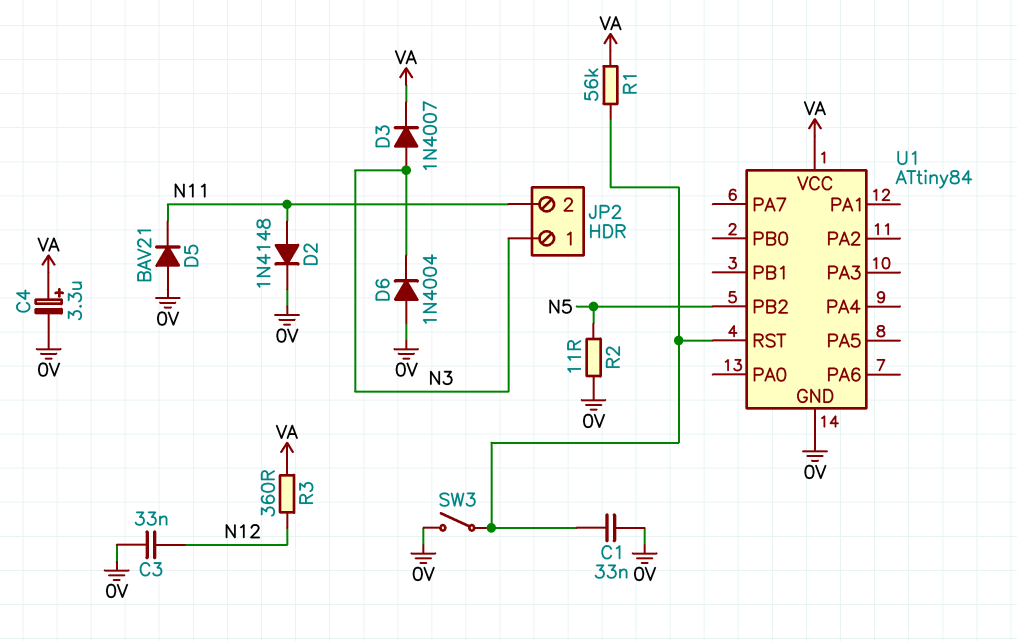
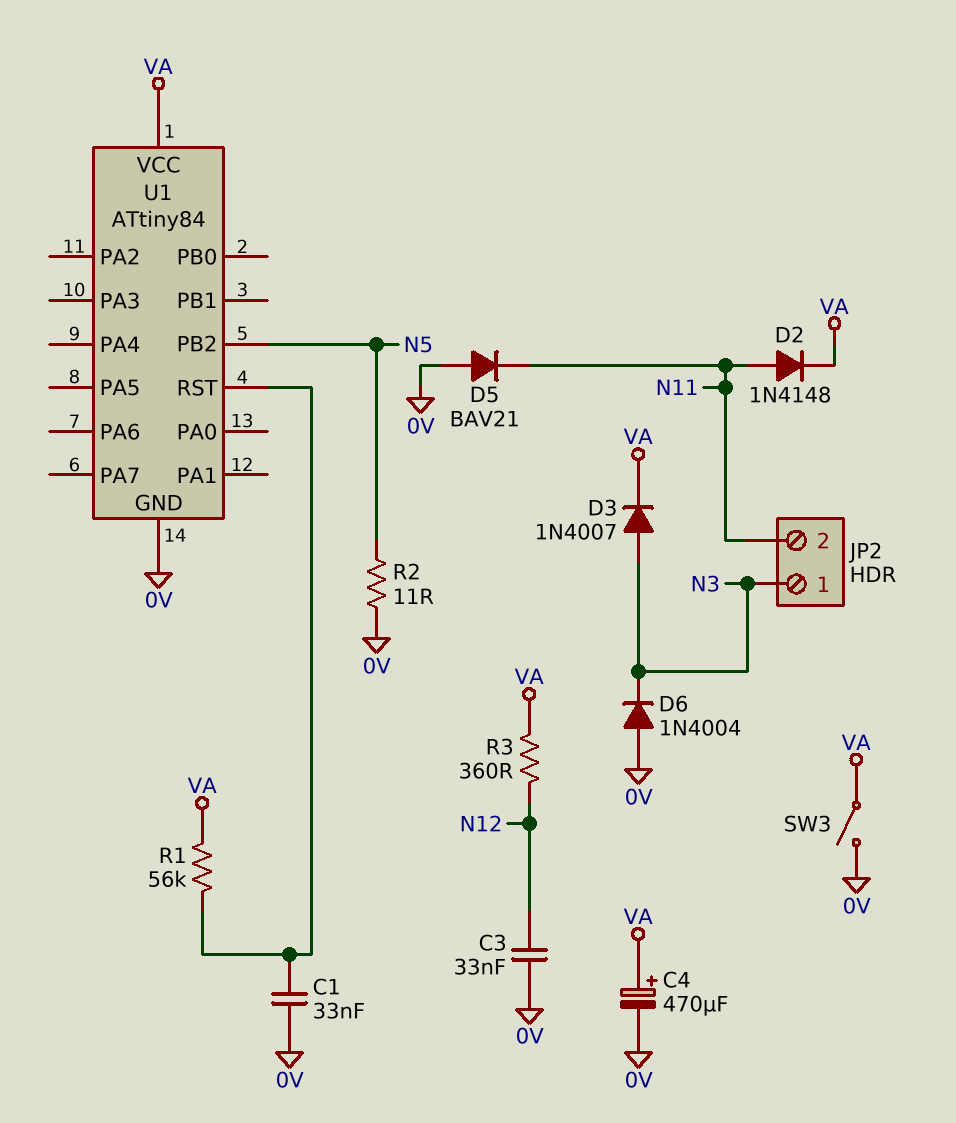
C4: 3.3uF (plus VA, minus 0V) -> 470uF (plus VA, minus 0V)
D2: diode 1N4148 (A N11, K 0V) -> diode 1N4148 (A N11, K VA)
SW3: switch (0V, U1/RST) -> switch (0V, VA)

